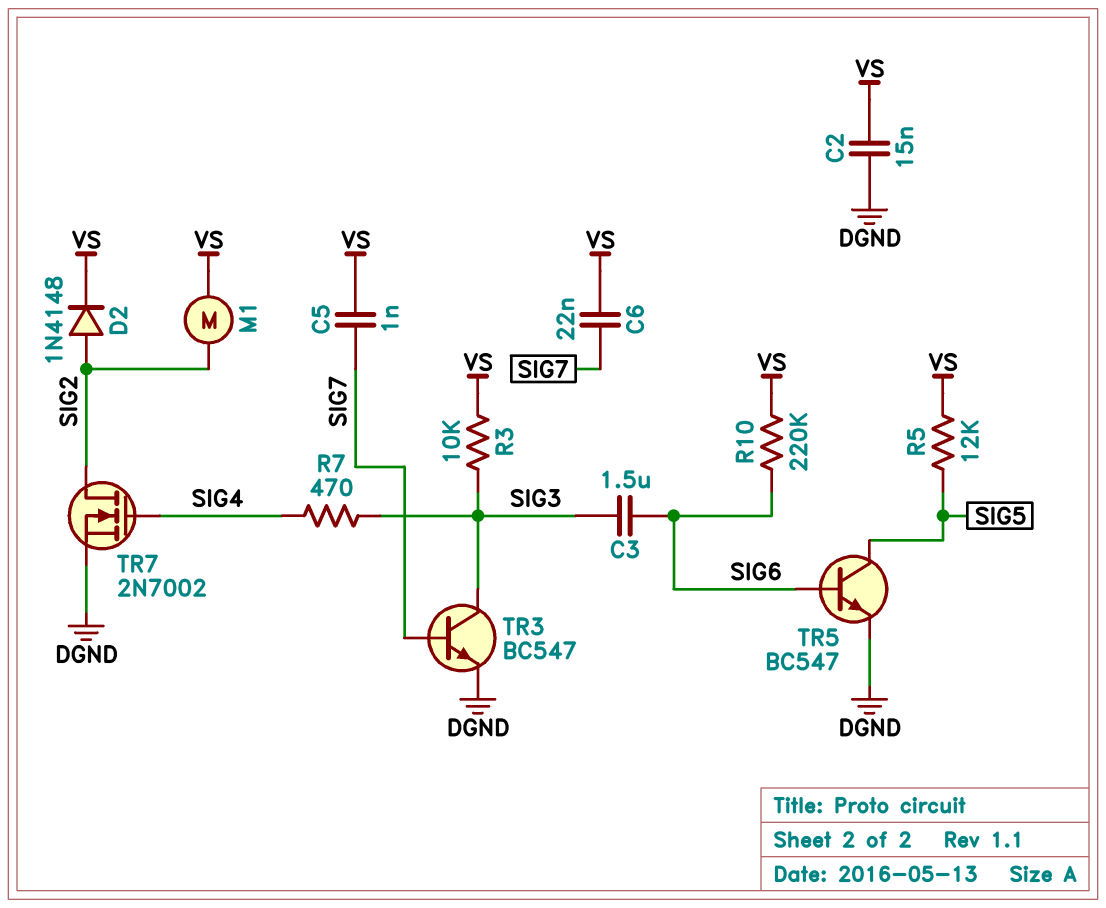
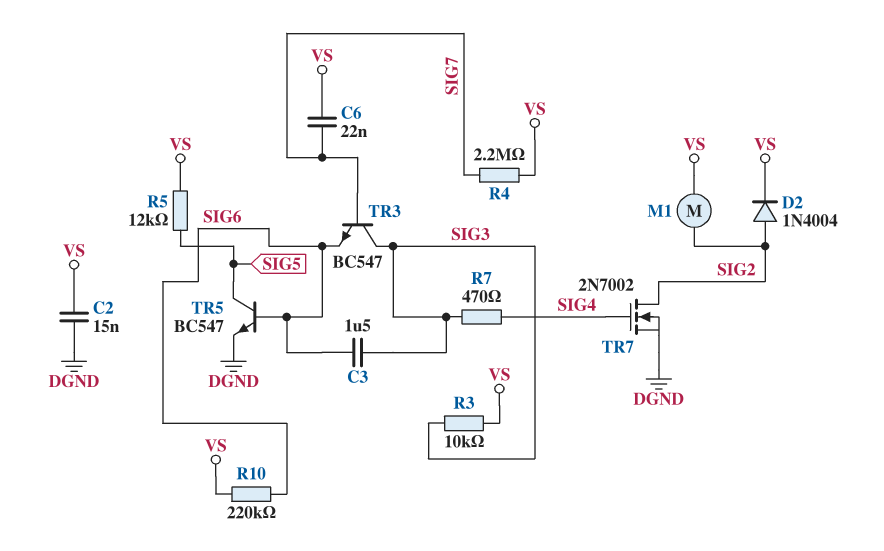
C5: 1nF (SIG7, VS) -> none
D2: diode 1N4148 (A SIG2, K VS) -> diode 1N4004 (A SIG2, K VS)
R4: none -> 2.2M (SIG7, VS)
TR3: NPN BC547 (B SIG7, C SIG3, E DGND) -> NPN BC547 (B SIG7, C SIG3, E SIG6)

